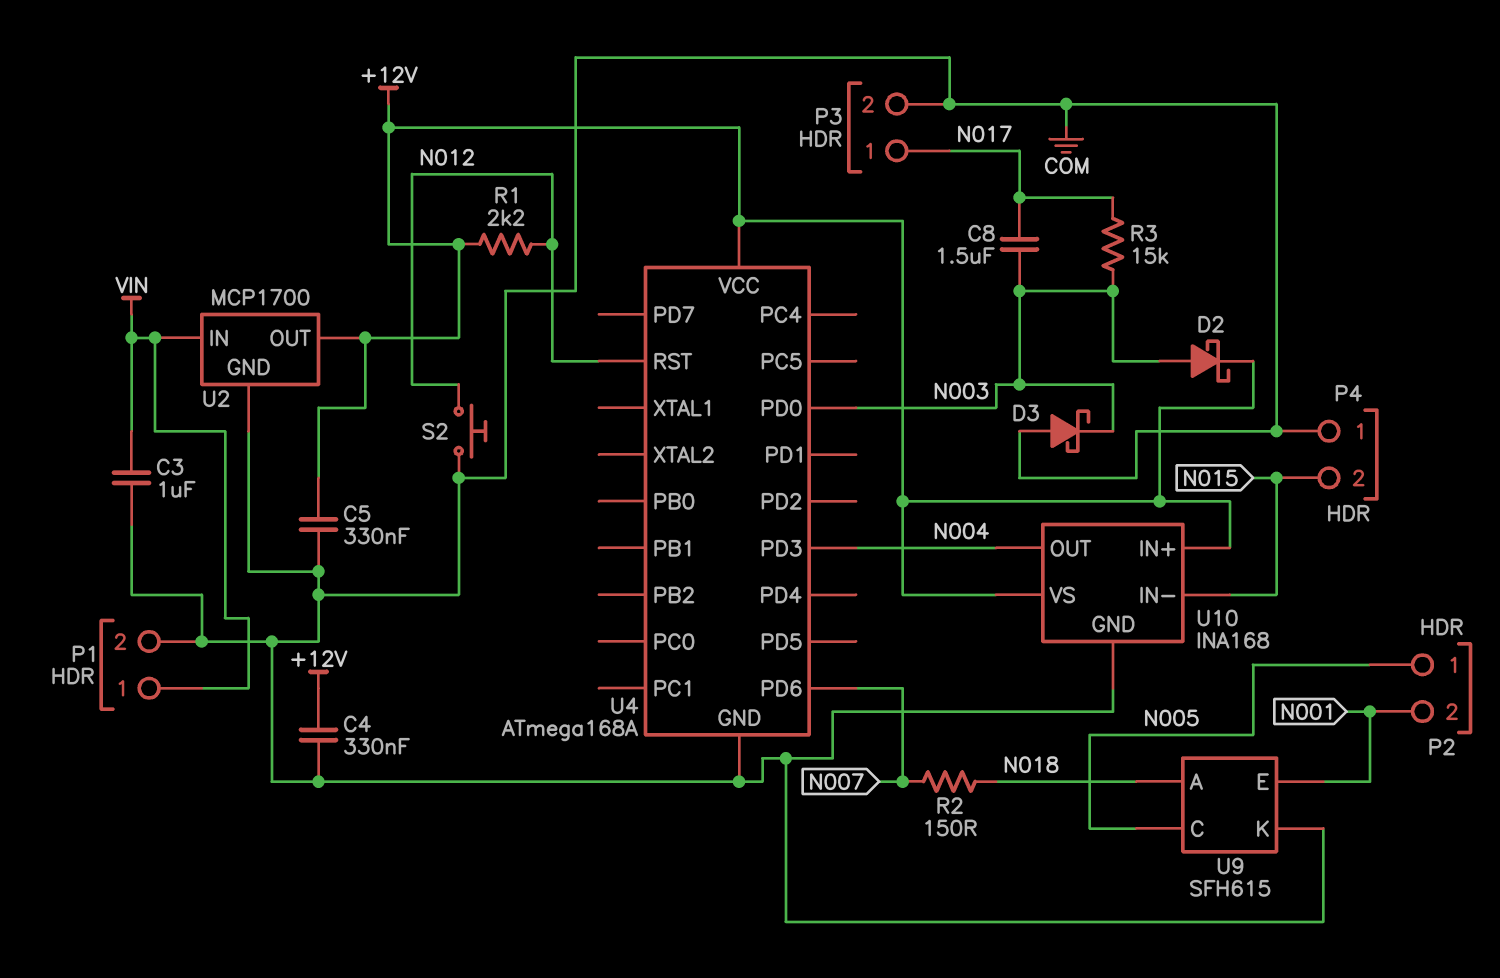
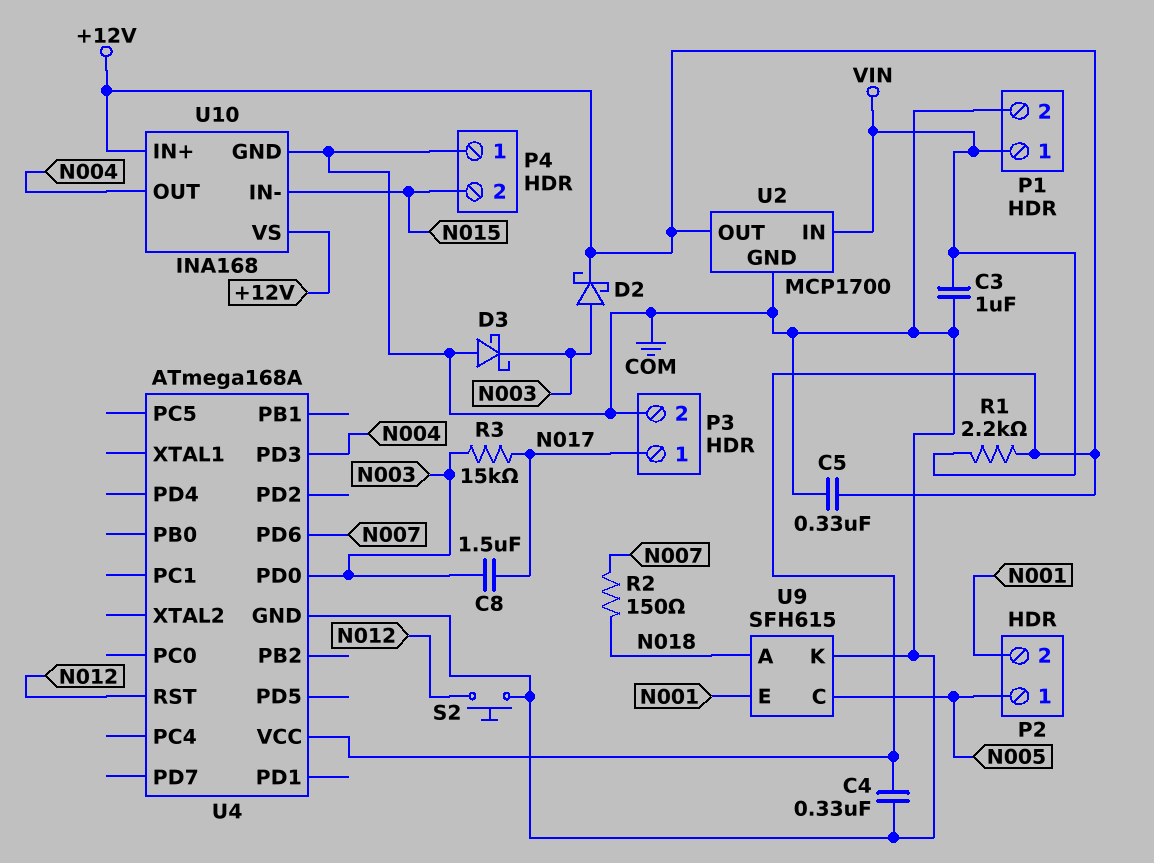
R1: 2.2k (+12V, N012) -> 2.2k (+12V, VIN)

